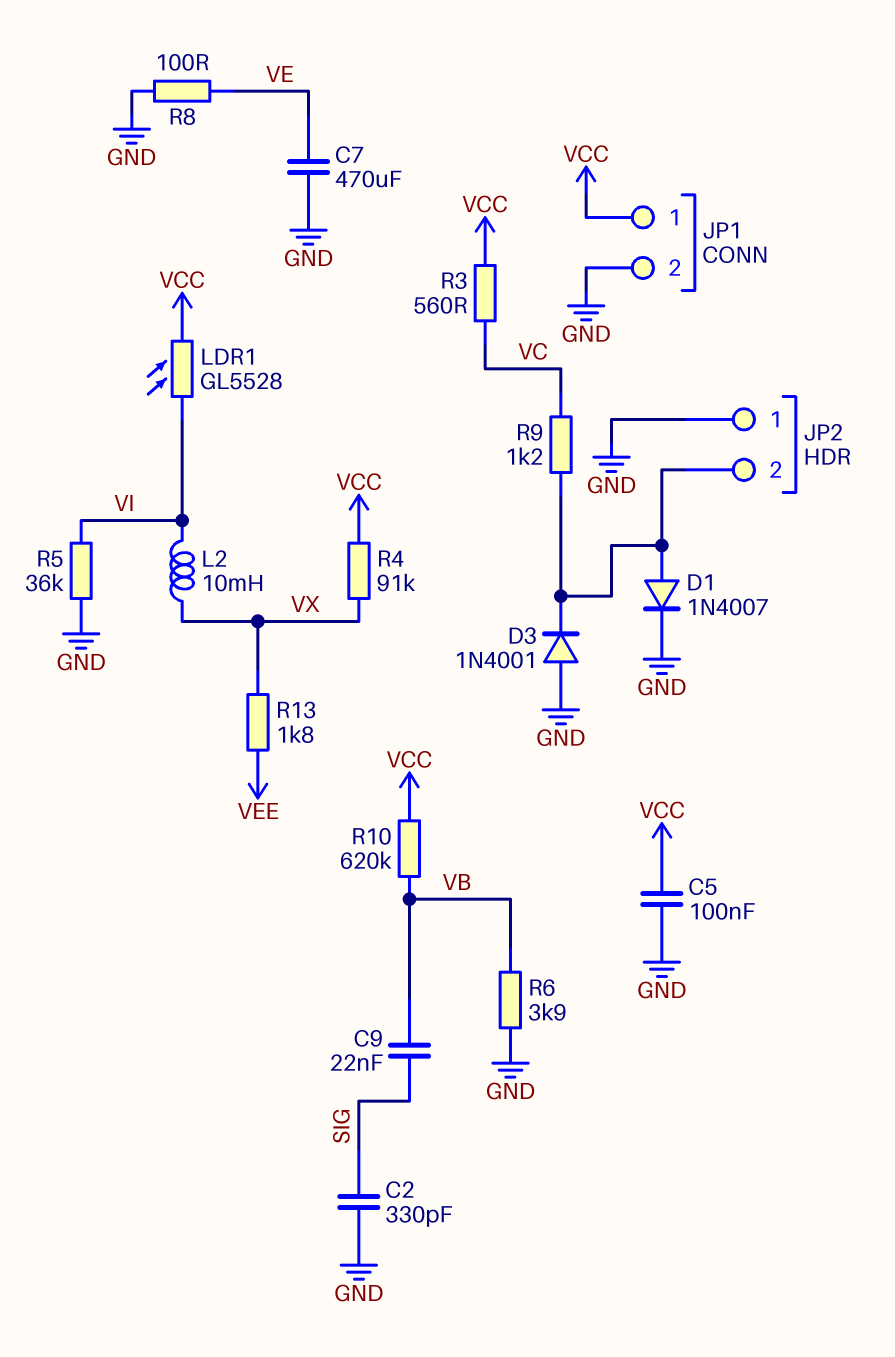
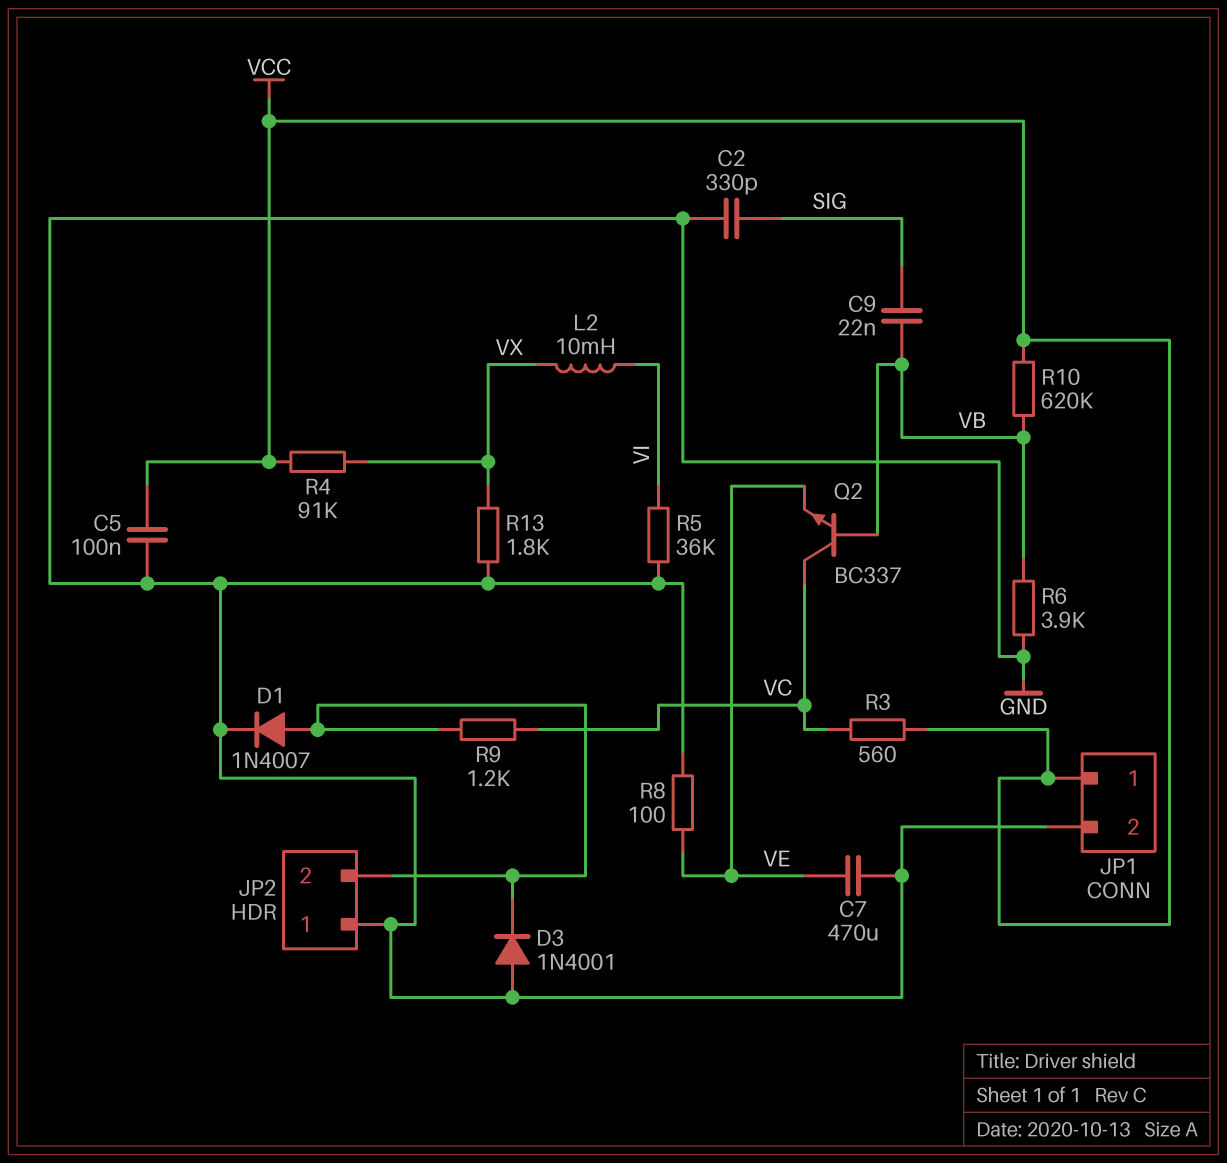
LDR1: GL5528 (VCC, VI) -> none
Q2: none -> NPN BC337 (B VB, C VC, E VE)
R13: 1.8k (VEE, VX) -> 1.8k (GND, VX)

